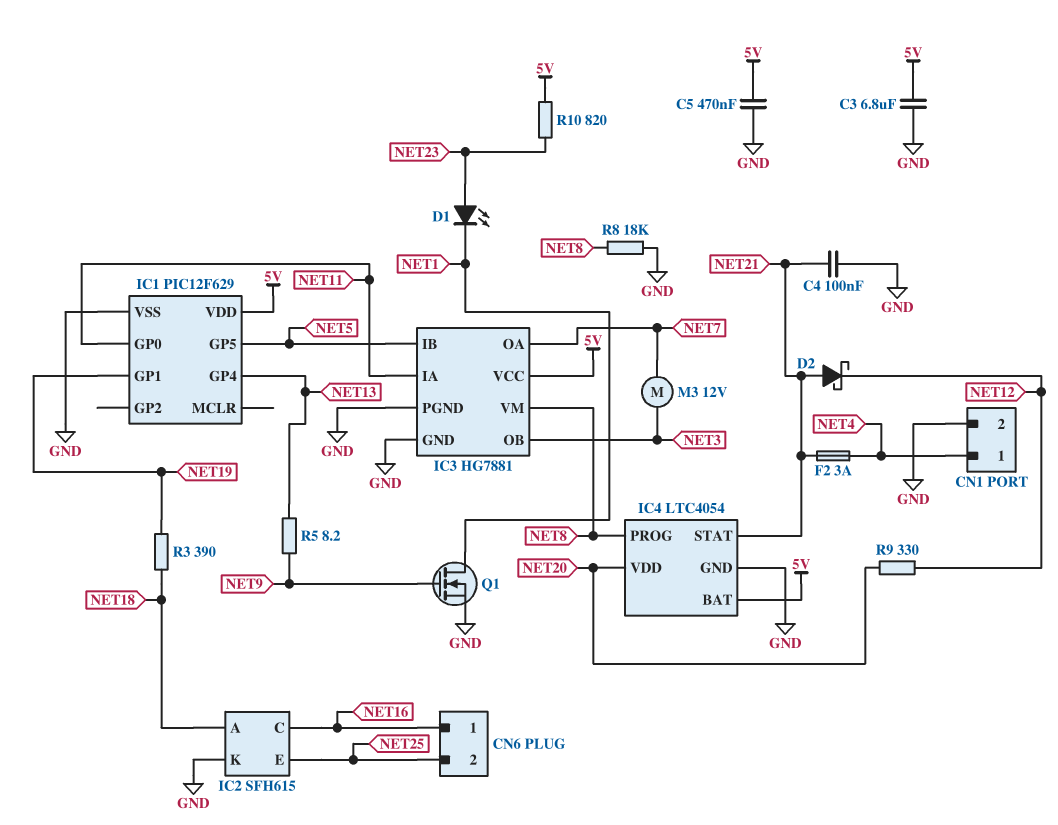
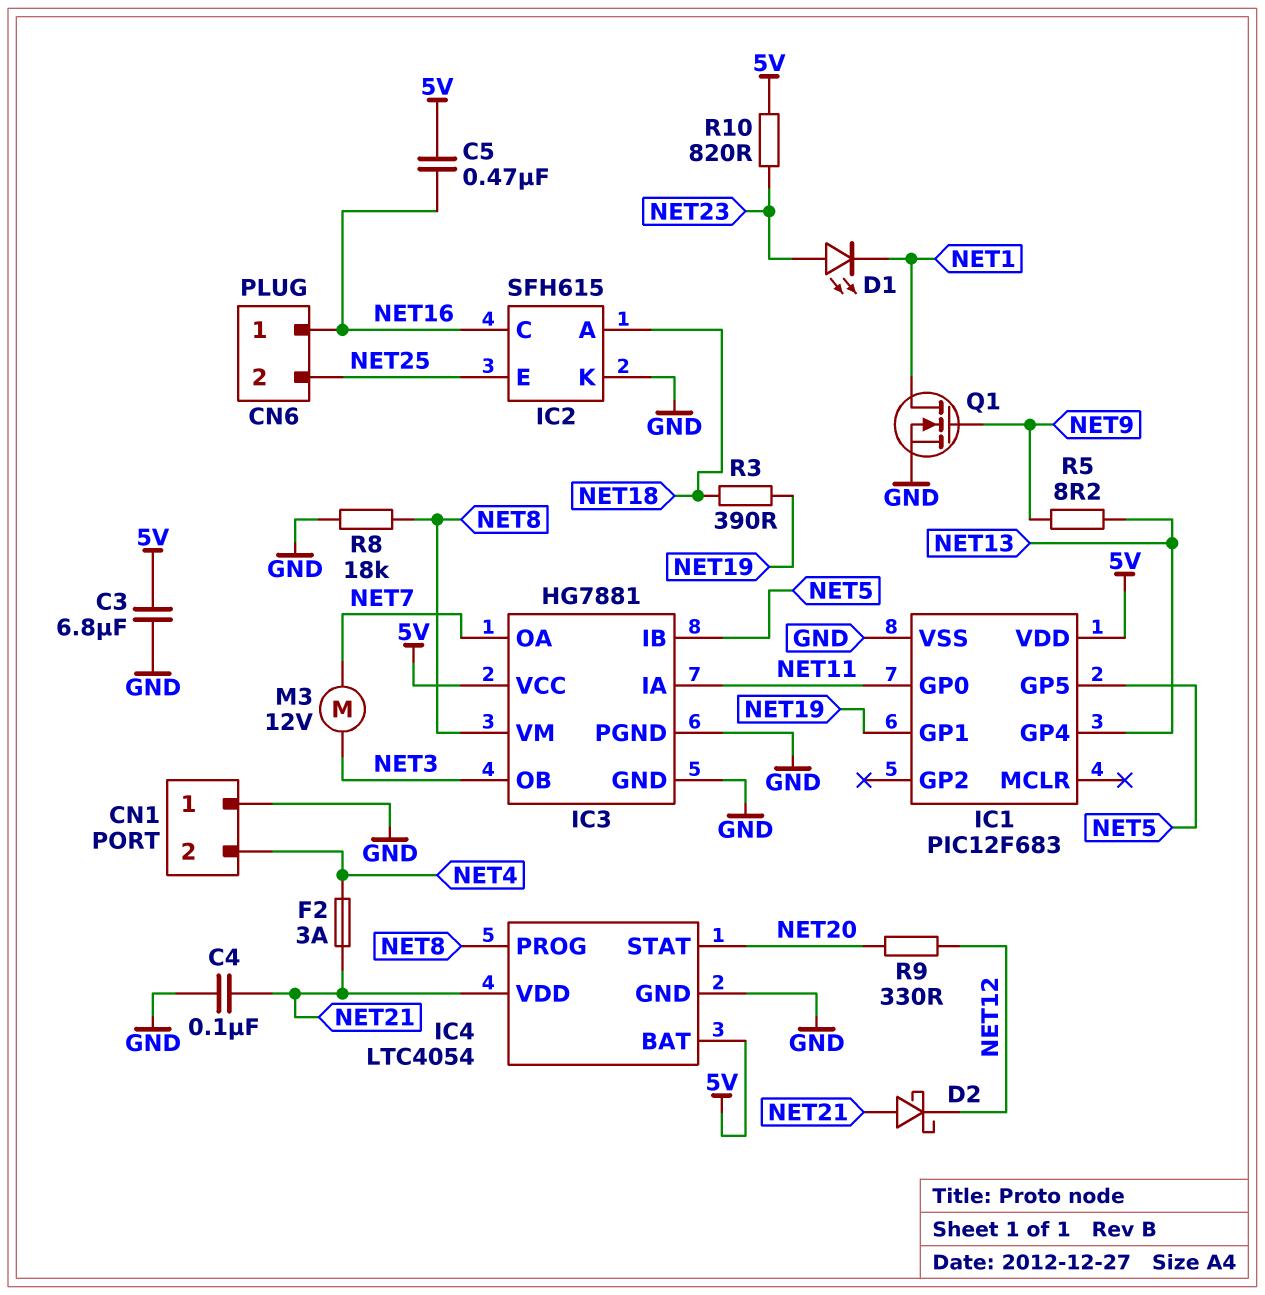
C5: 470nF (5V, GND) -> 470nF (5V, NET16)
CN1 pin 1: NET4 -> GND
CN1 pin 2: GND -> NET4
IC1: PIC12F629 -> PIC12F683
IC4 pin STAT: NET21 -> NET20
IC4 pin VDD: NET20 -> NET21

